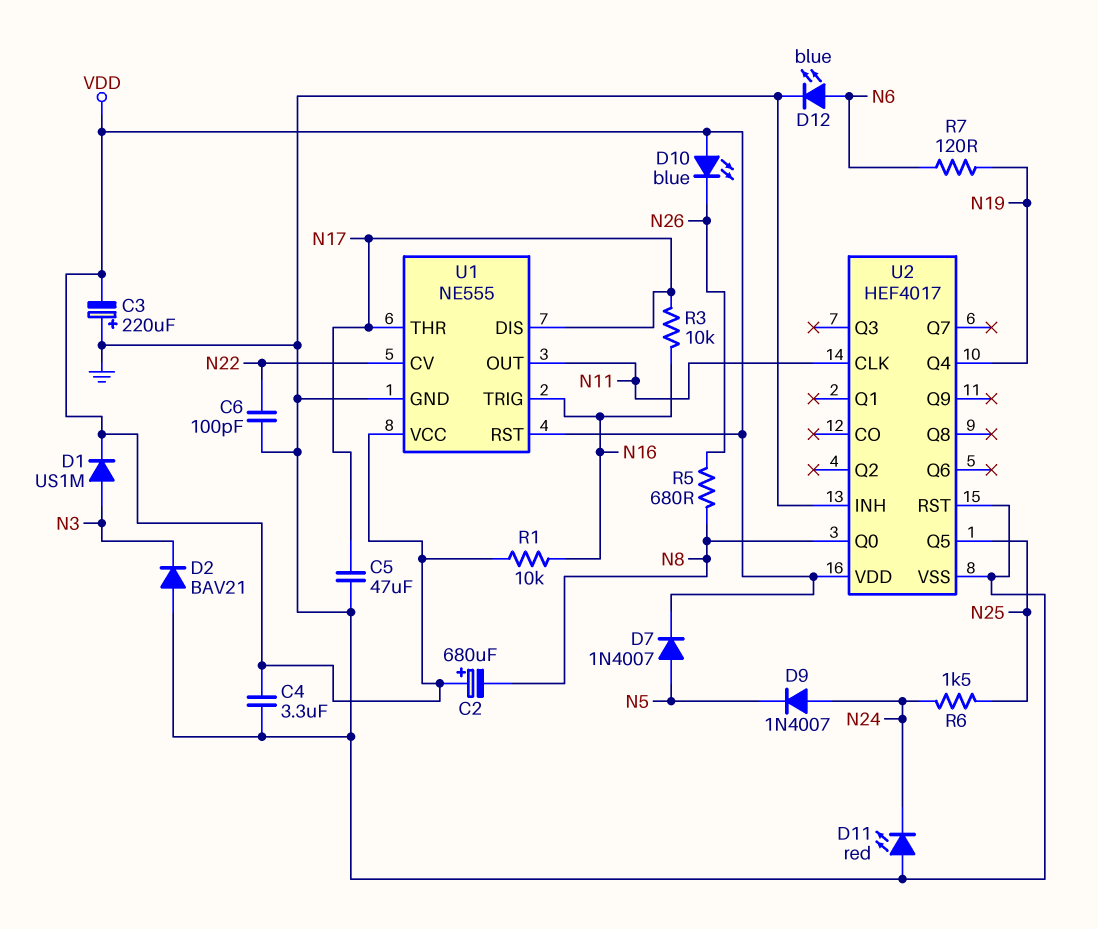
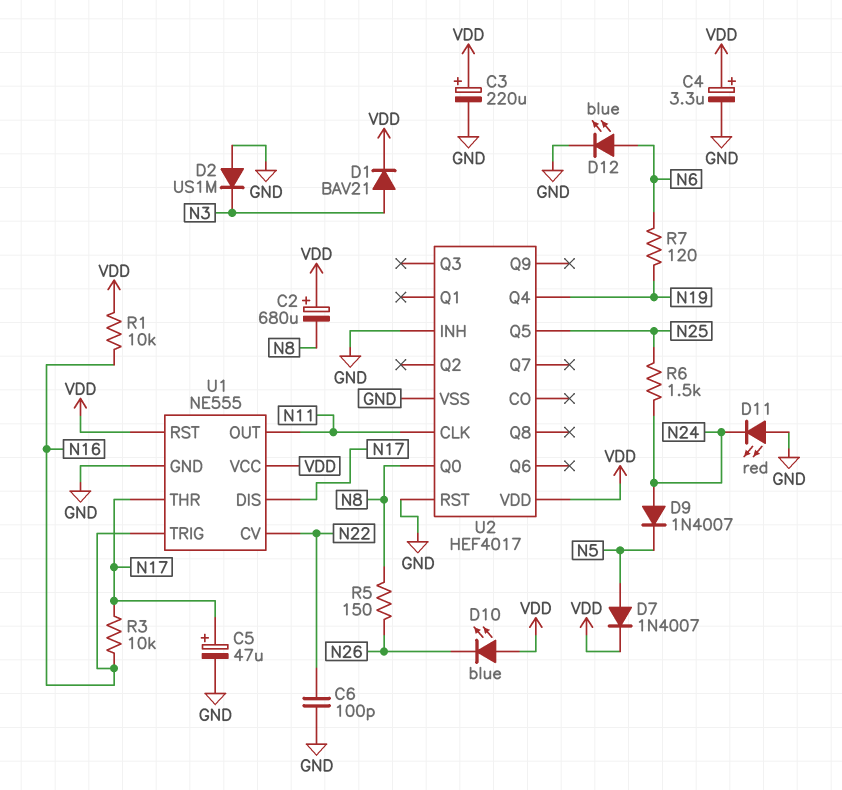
C3: 220uF (plus GND, minus VDD) -> 220uF (plus VDD, minus GND)
C4: 3.3uF (GND, VDD) -> 3.3uF (plus VDD, minus GND)
C5: 47uF (GND, N17) -> 47uF (plus N17, minus GND)
D1: diode US1M (A N3, K VDD) -> diode BAV21 (A N3, K VDD)
D2: diode BAV21 (A GND, K N3) -> diode US1M (A GND, K N3)
R5: 680 (N8, N26) -> 150 (N8, N26)

